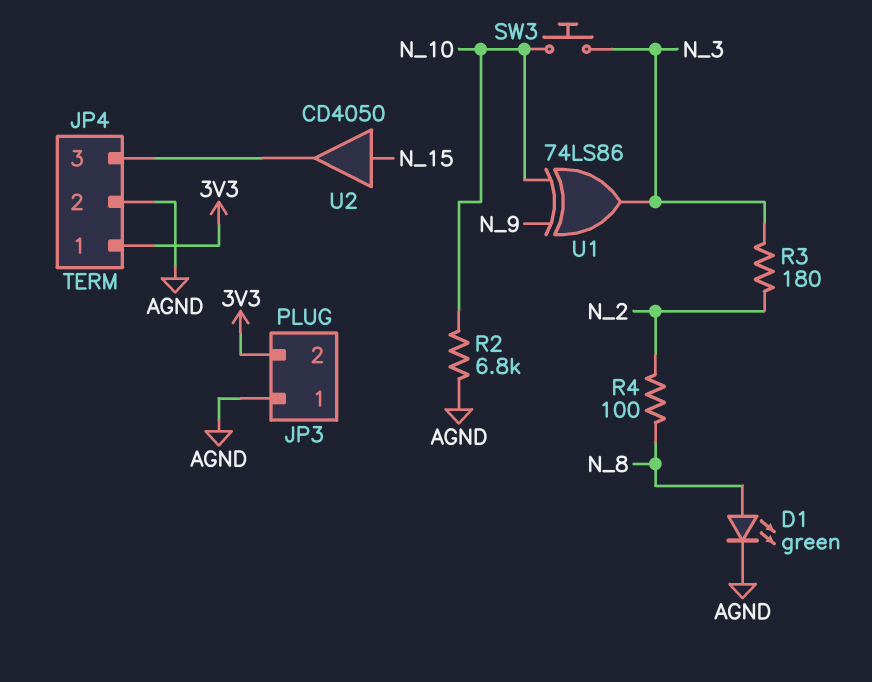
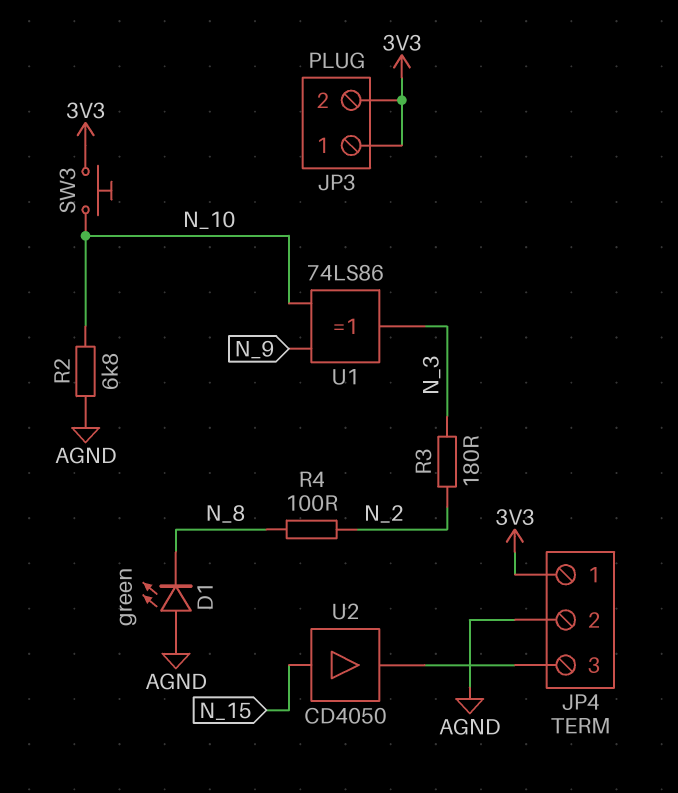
D1: LED green (A N_8, K AGND) -> LED green (A AGND, K N_8)
JP3 pin 1: AGND -> 3V3
SW3: button (N_3, N_10) -> button (3V3, N_10)

